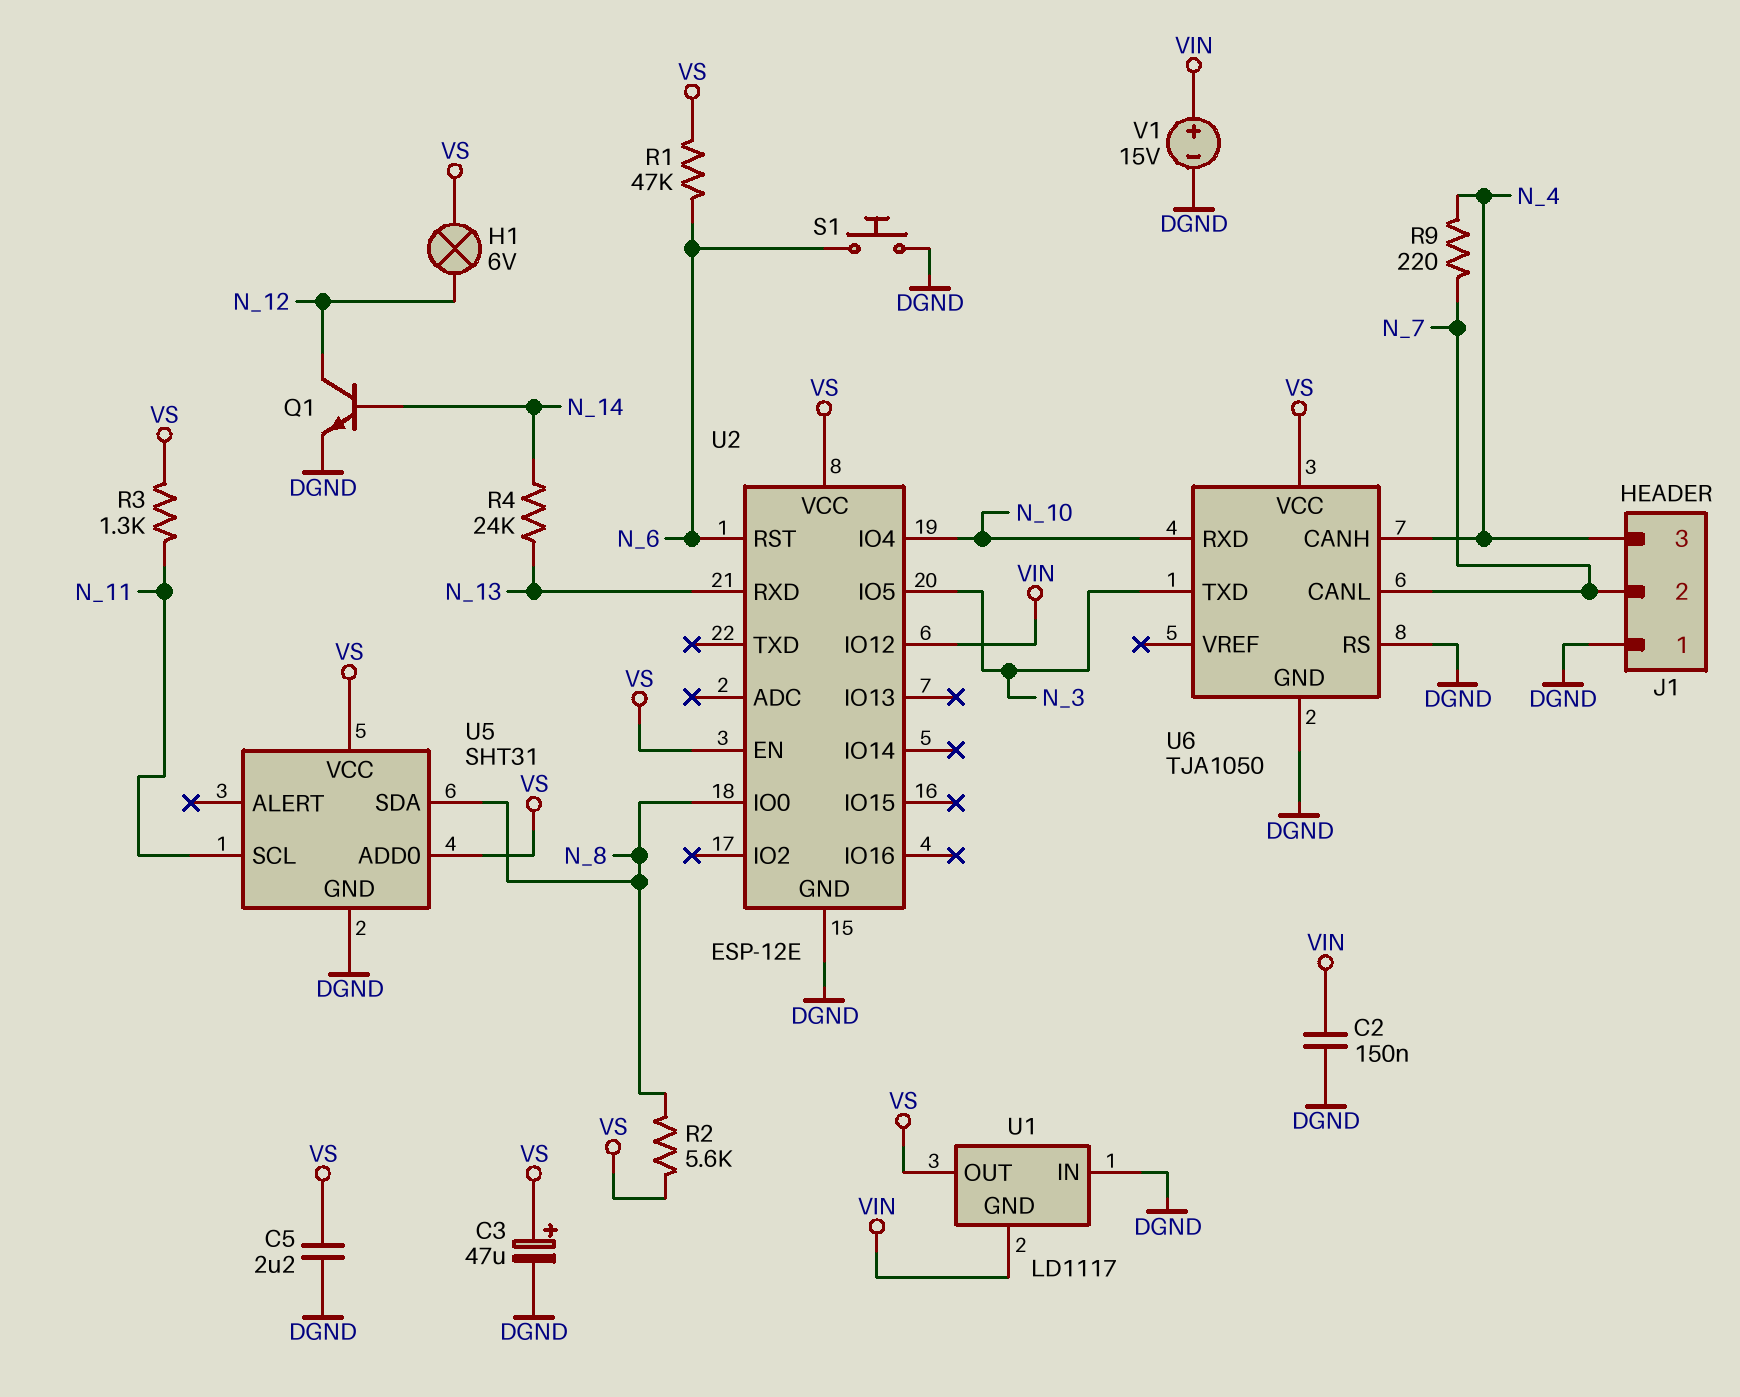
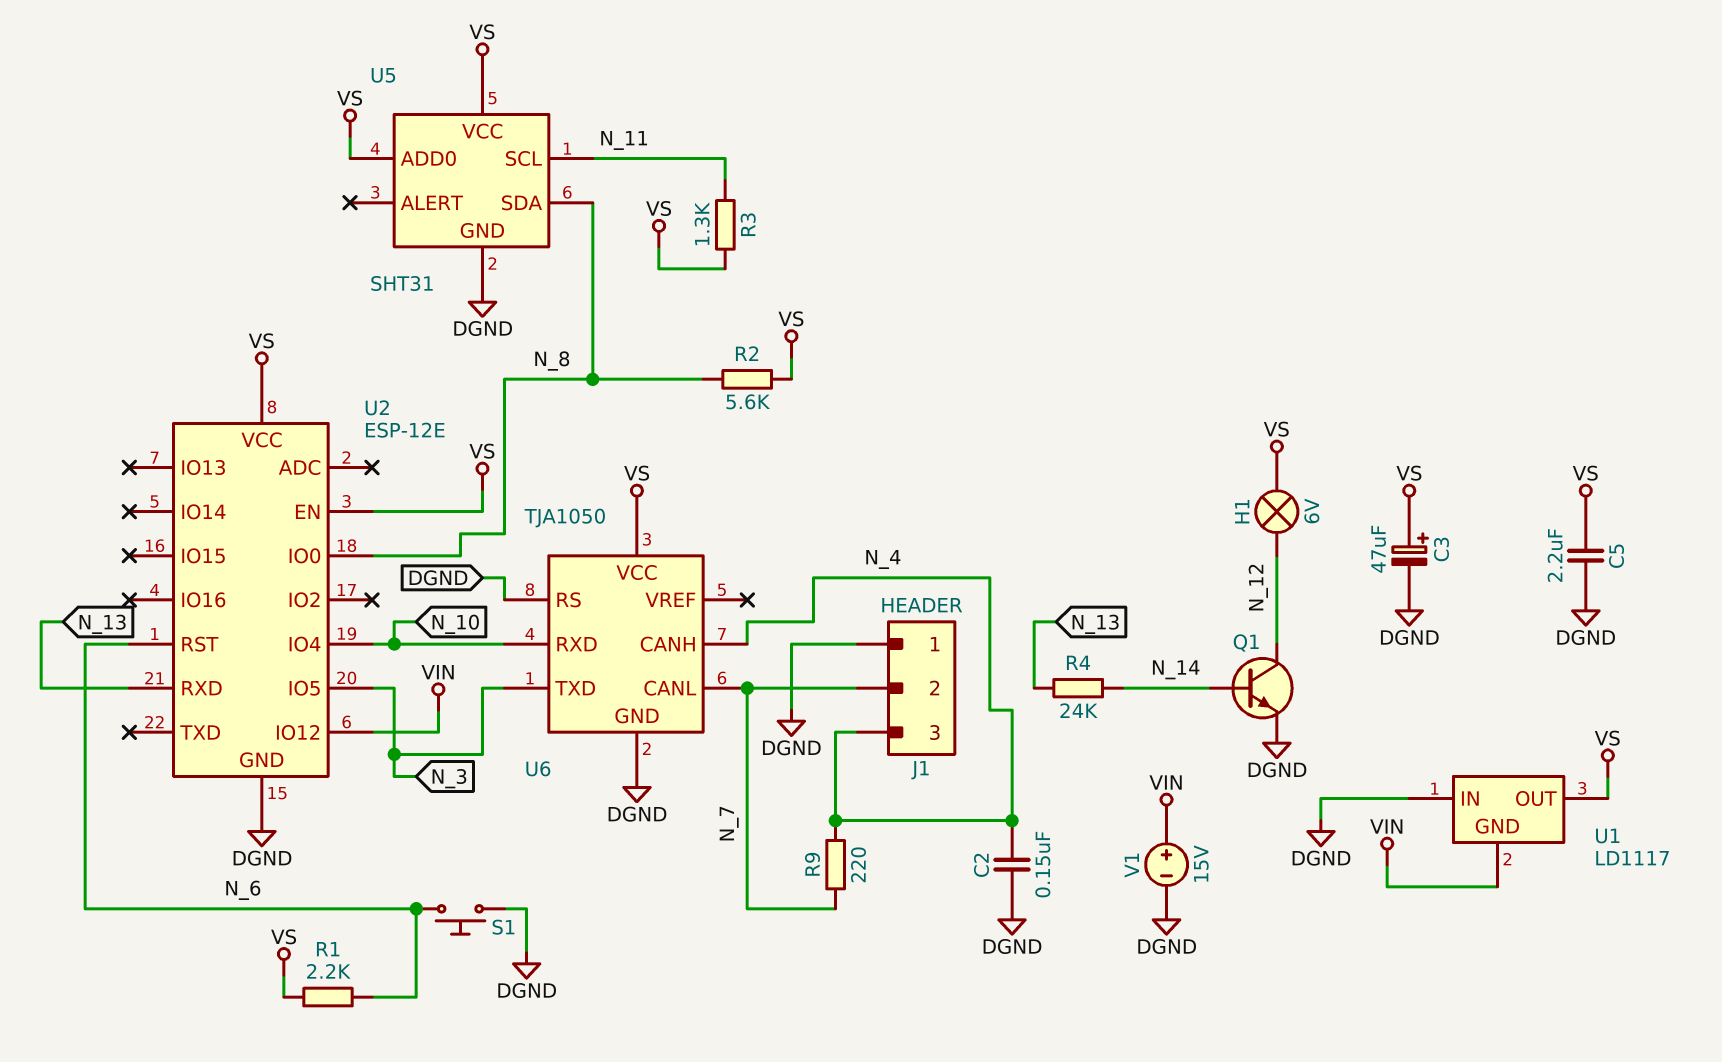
C2: 150nF (DGND, VIN) -> 150nF (DGND, N_4)
R1: 47k (N_6, VS) -> 2.2k (N_6, VS)

